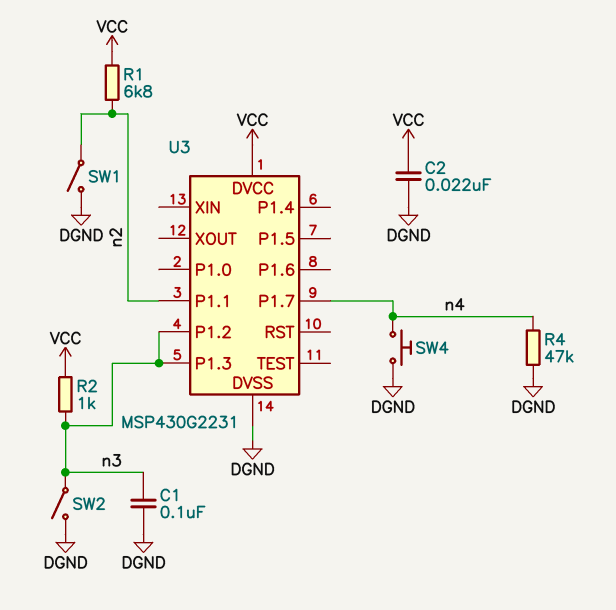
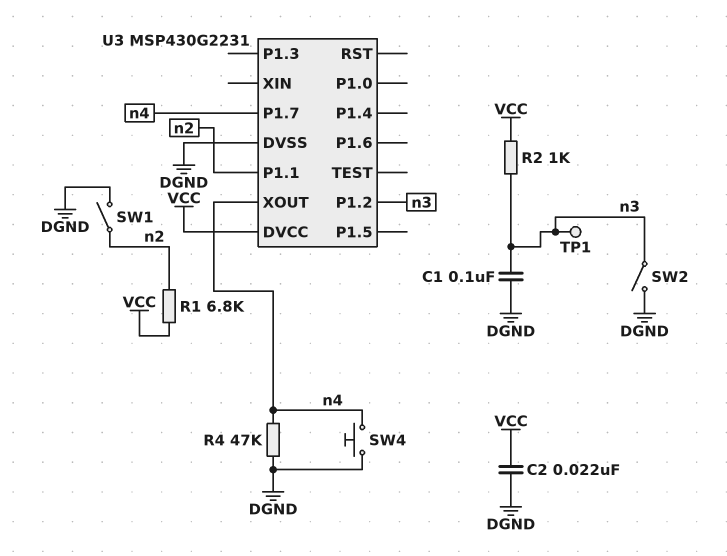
TP1: none -> test point (n3)
U3 pin P1.3: n3 -> none
U3 pin XOUT: none -> n4

